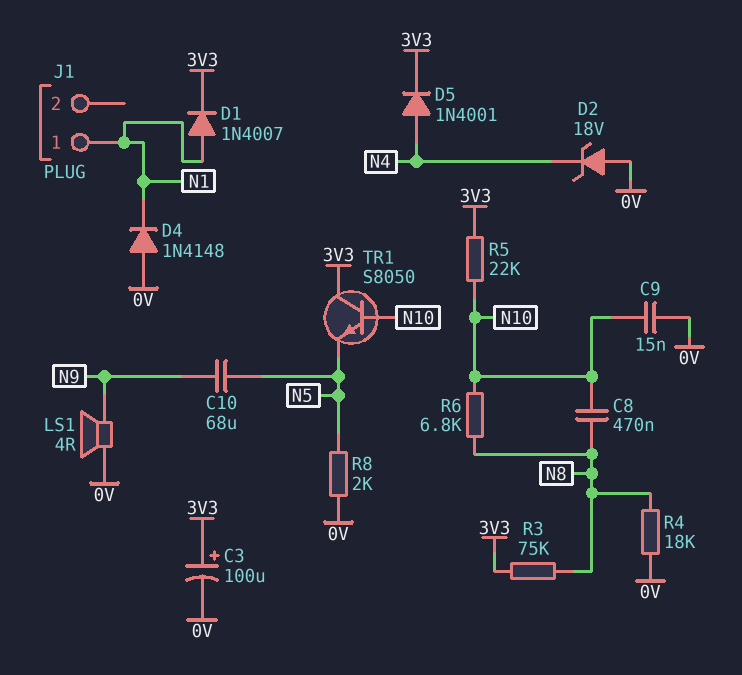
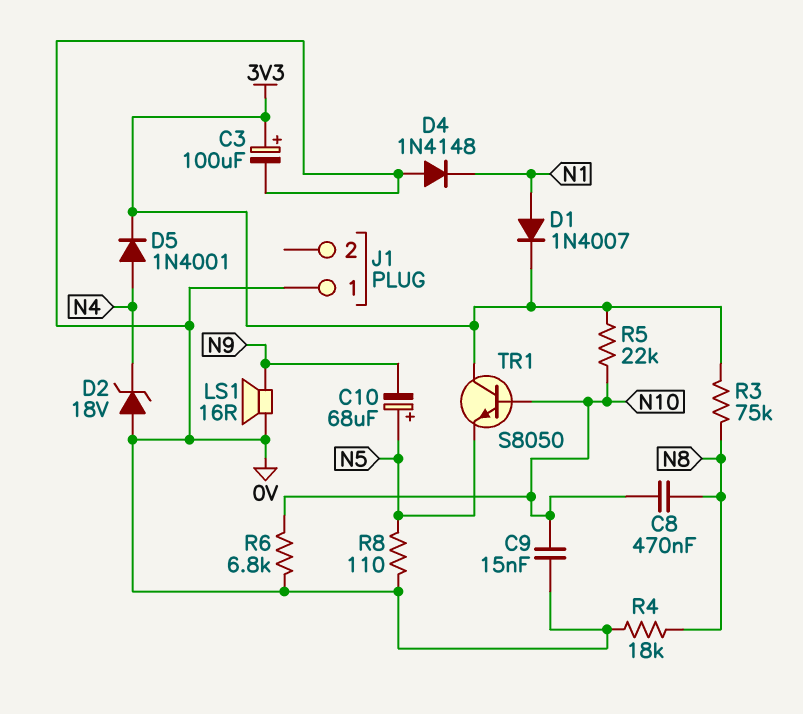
C10: 68uF (N5, N9) -> 68uF (plus N5, minus N9)
J1 pin 1: N1 -> 0V
LS1: speaker 4R (0V, N9) -> speaker 16R (0V, N9)
R6: 6.8k (N8, N10) -> 6.8k (0V, N10)
R8: 2k (0V, N5) -> 110 (0V, N5)

